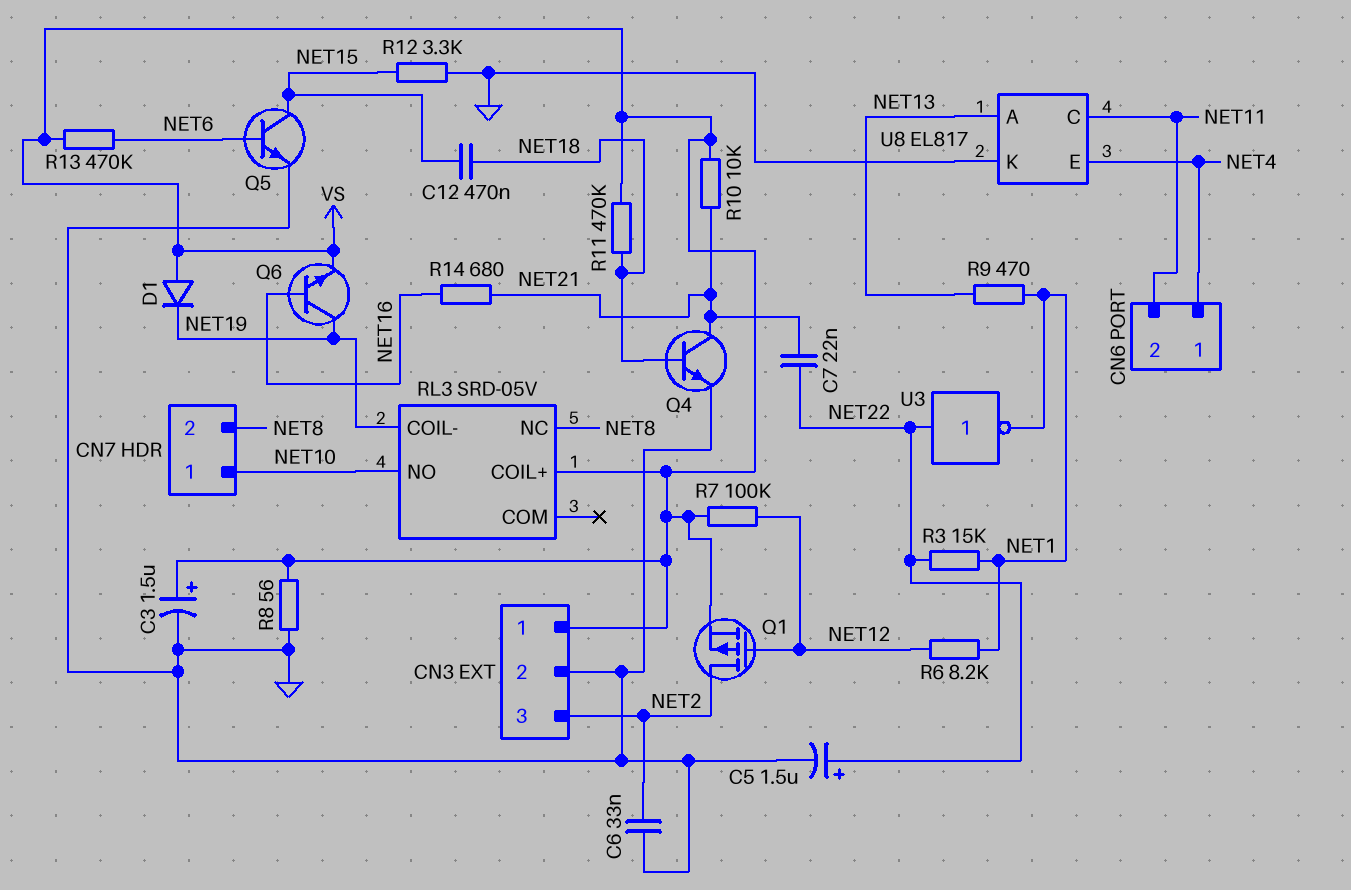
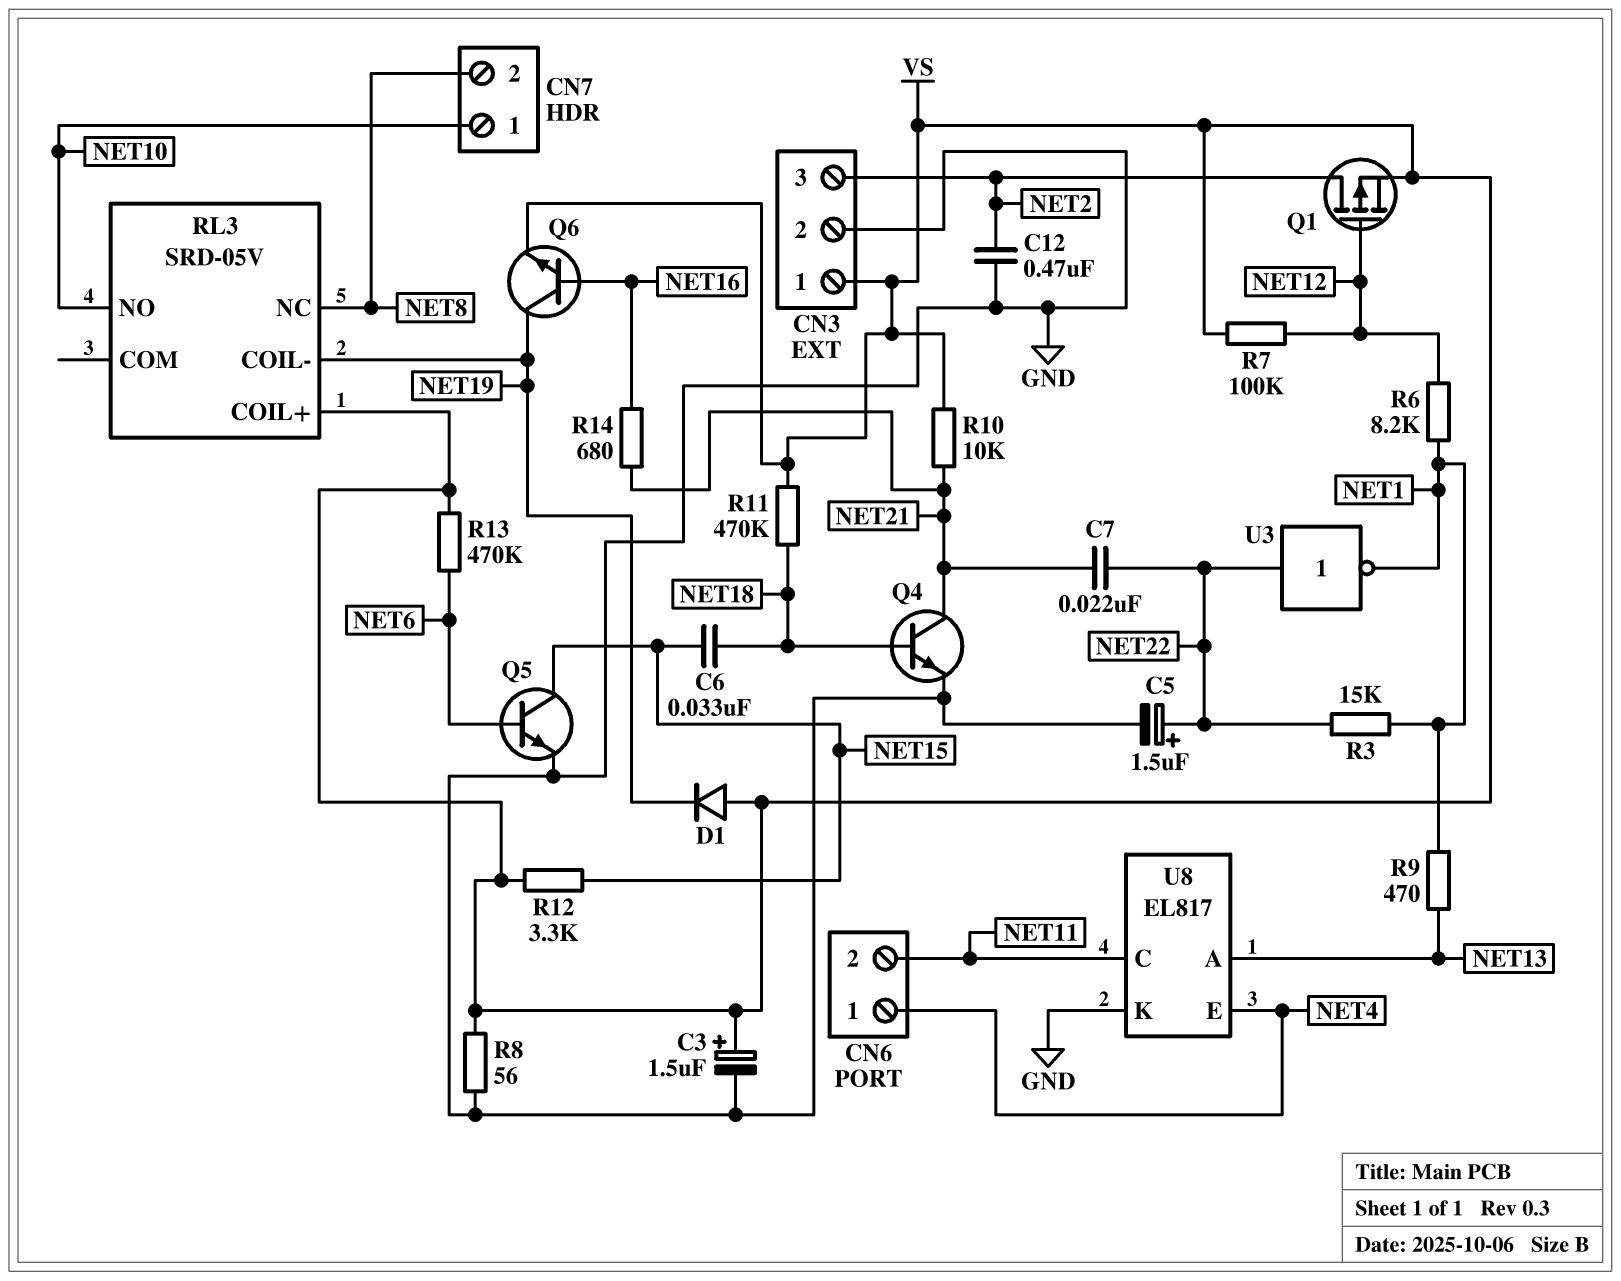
C6: 33nF (GND, NET2) -> 33nF (NET15, NET18)
C12: 470nF (NET15, NET18) -> 470nF (GND, NET2)
R12: 3.3k (GND, NET15) -> 3.3k (NET15, VS)

